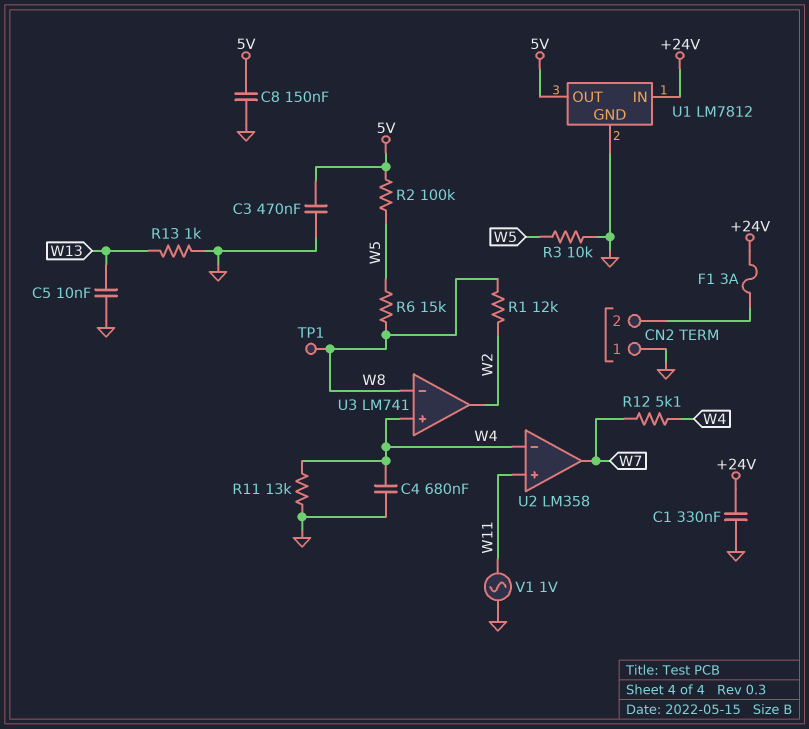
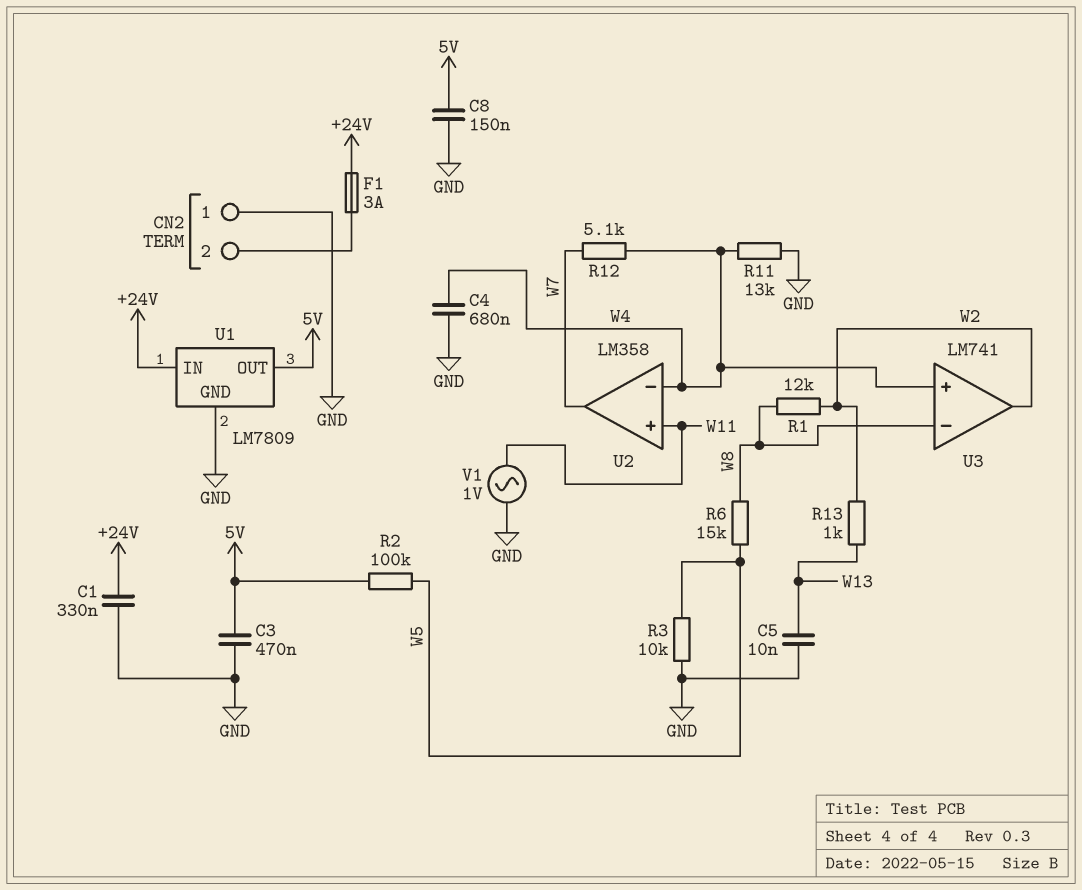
R13: 1k (GND, W13) -> 1k (W2, W13)
TP1: test point (W8) -> none
U1: LM7812 -> LM7809

